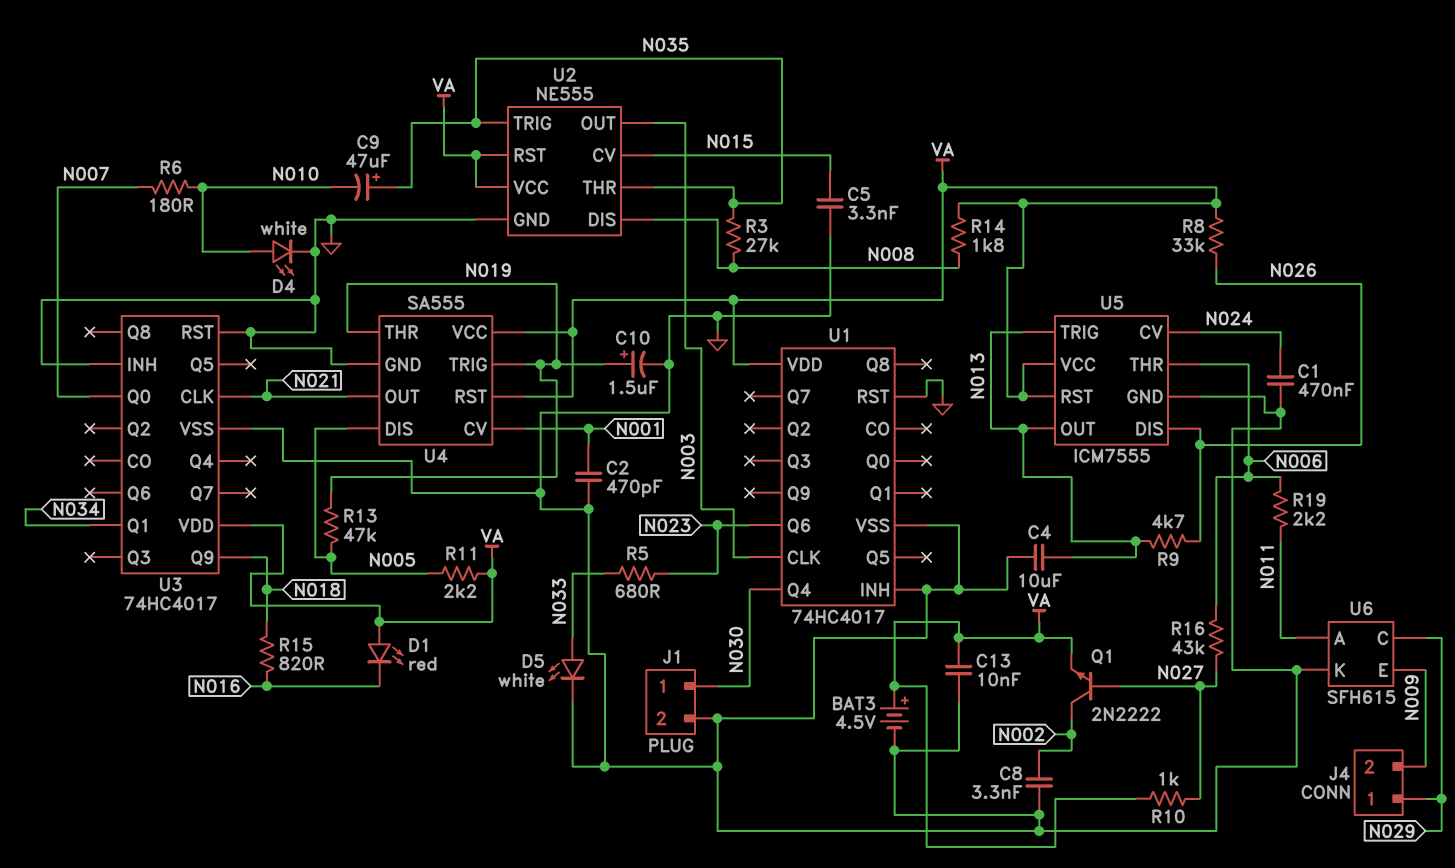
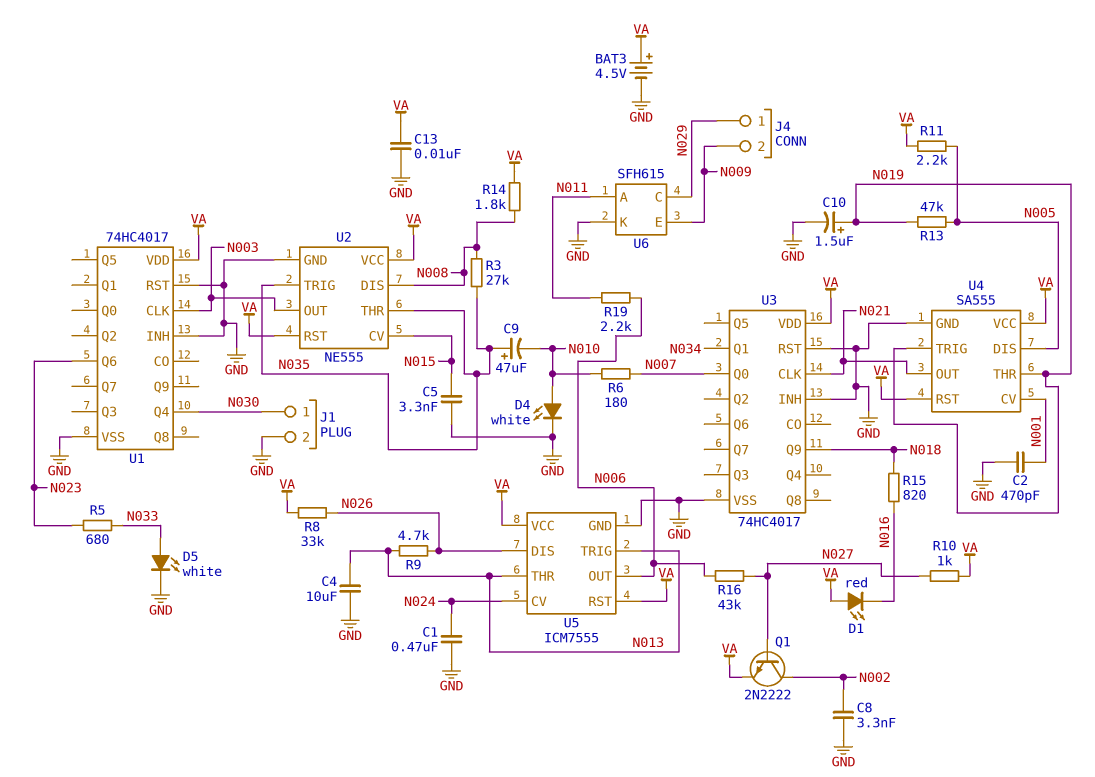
U5 pin OUT: N013 -> N006
U5 pin THR: N006 -> N013

